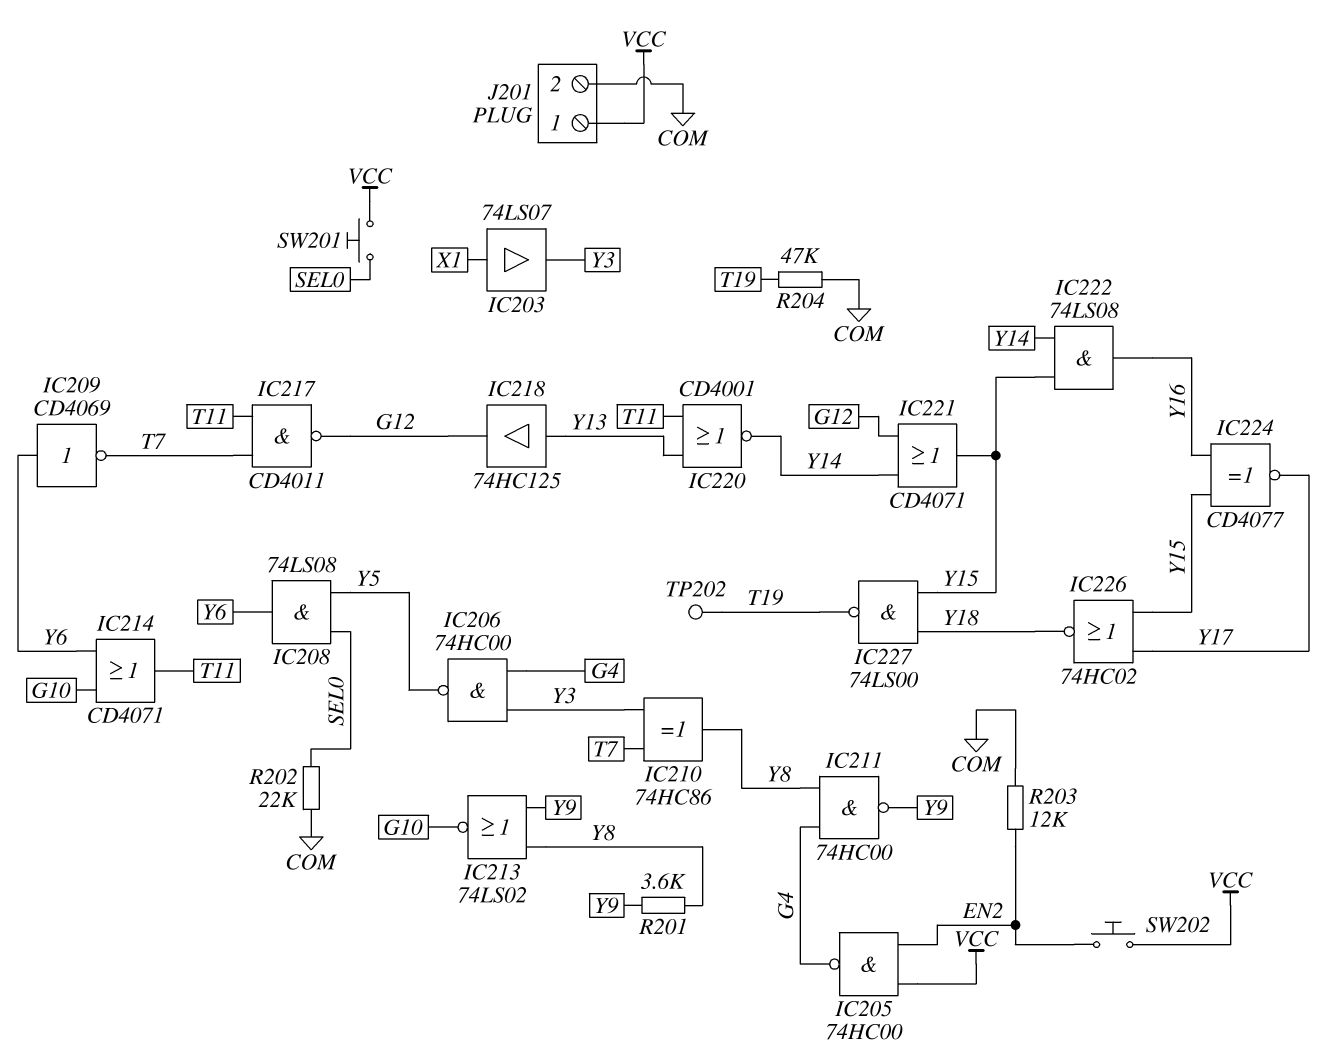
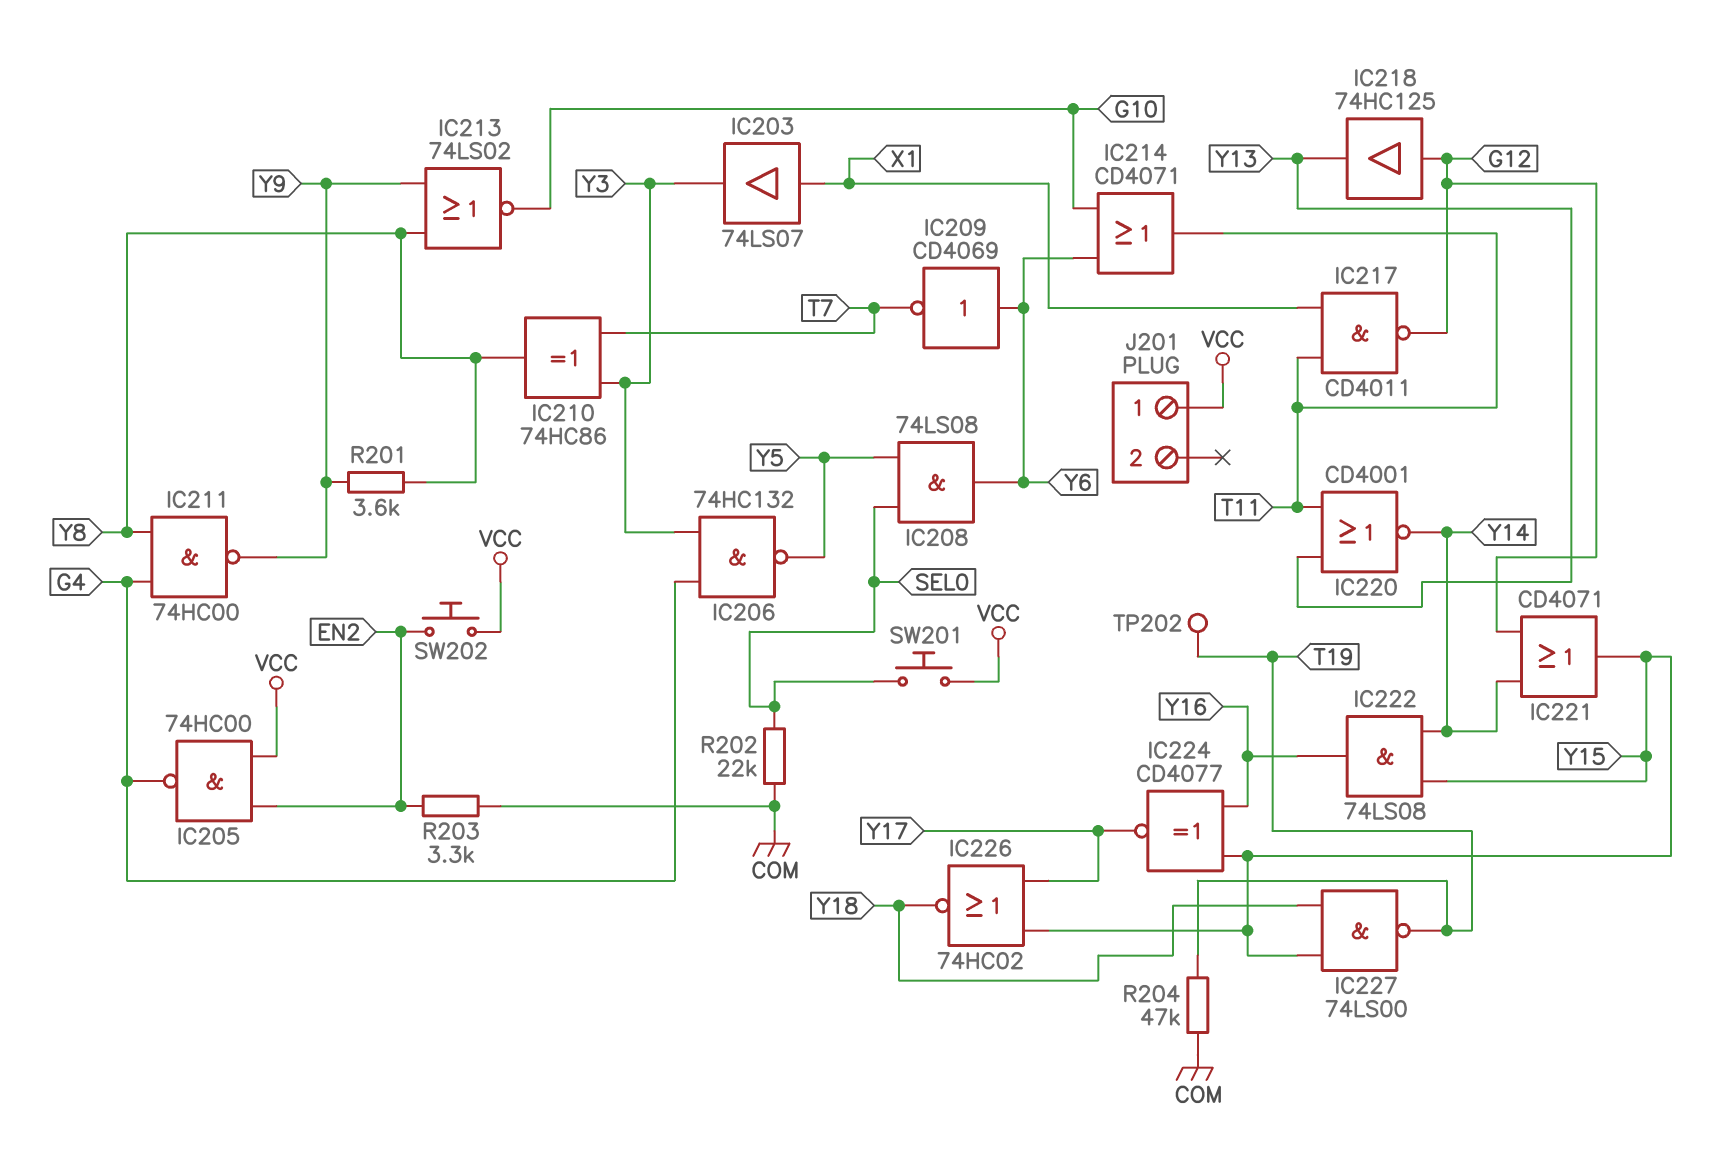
IC206: NAND 74HC00 (in G4, in Y3, out Y5) -> NAND 74HC132 (in G4, in Y3, out Y5)
IC217: NAND CD4011 (in T7, in T11, out G12) -> NAND CD4011 (in T11, in X1, out G12)
IC218: buffer 74HC125 (in Y13, out G12) -> buffer 74HC125 (in G12, out Y13)
J201 pin 2: COM -> none
R203: 12k (COM, EN2) -> 3.3k (COM, EN2)

